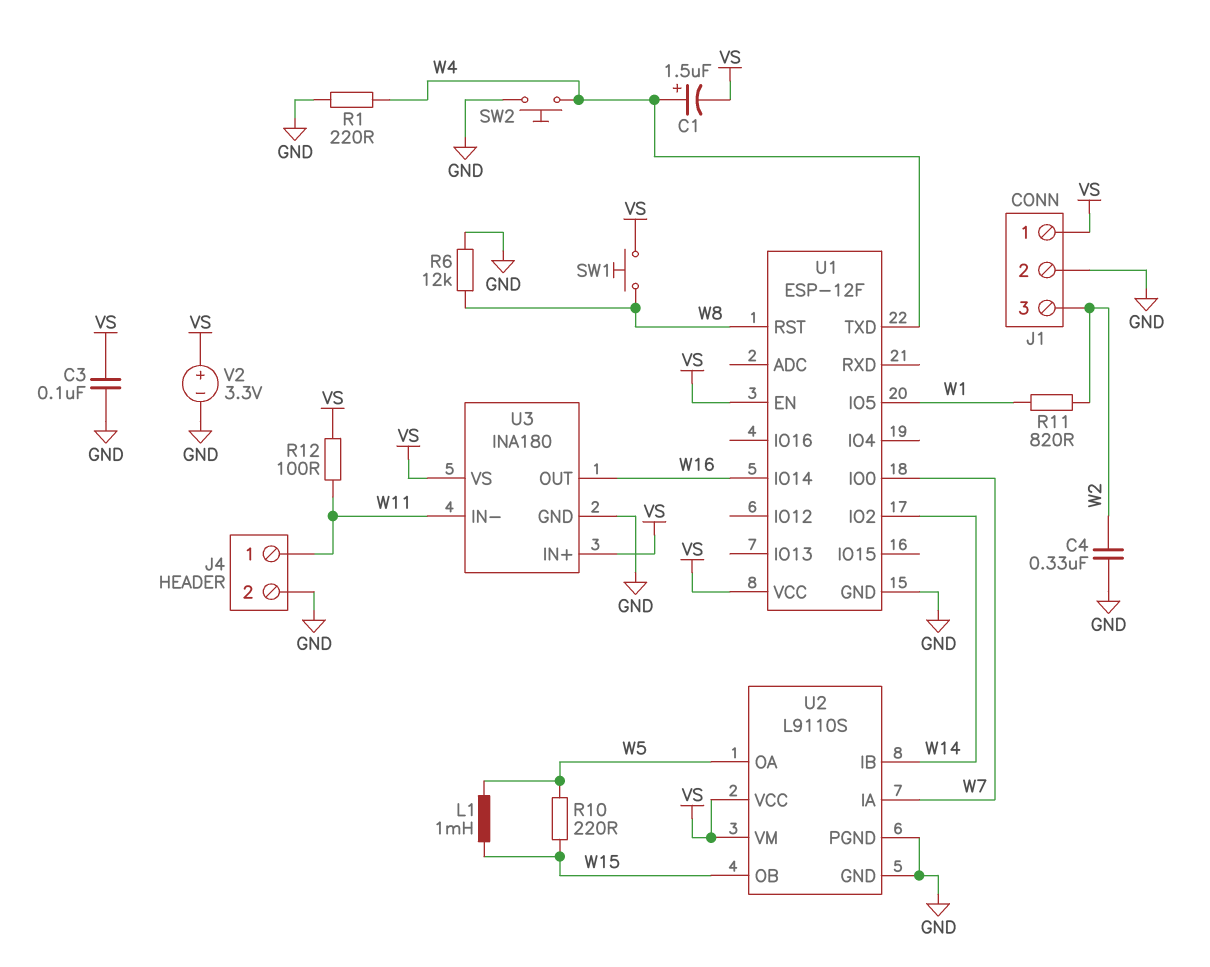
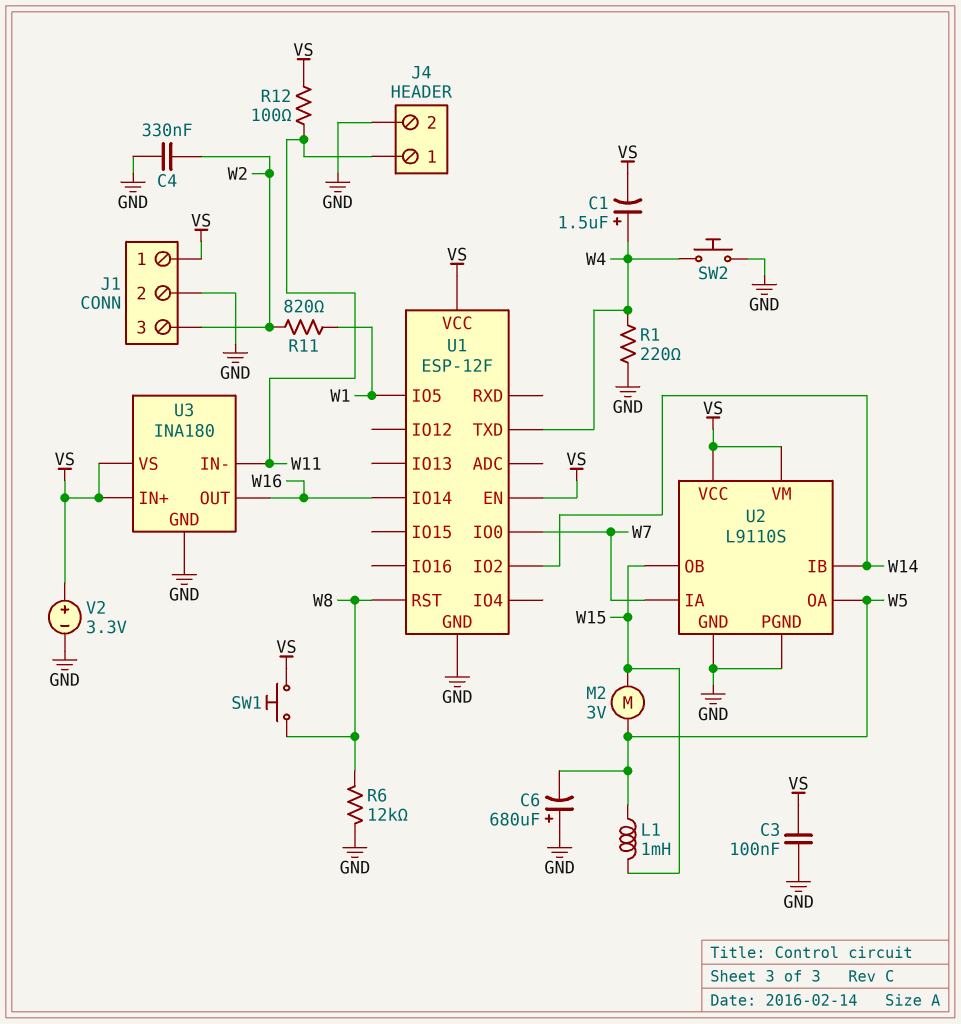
C6: none -> 680uF (plus GND, minus W5)
M2: none -> motor 3V (W5, W15)
R10: 220 (W5, W15) -> none

